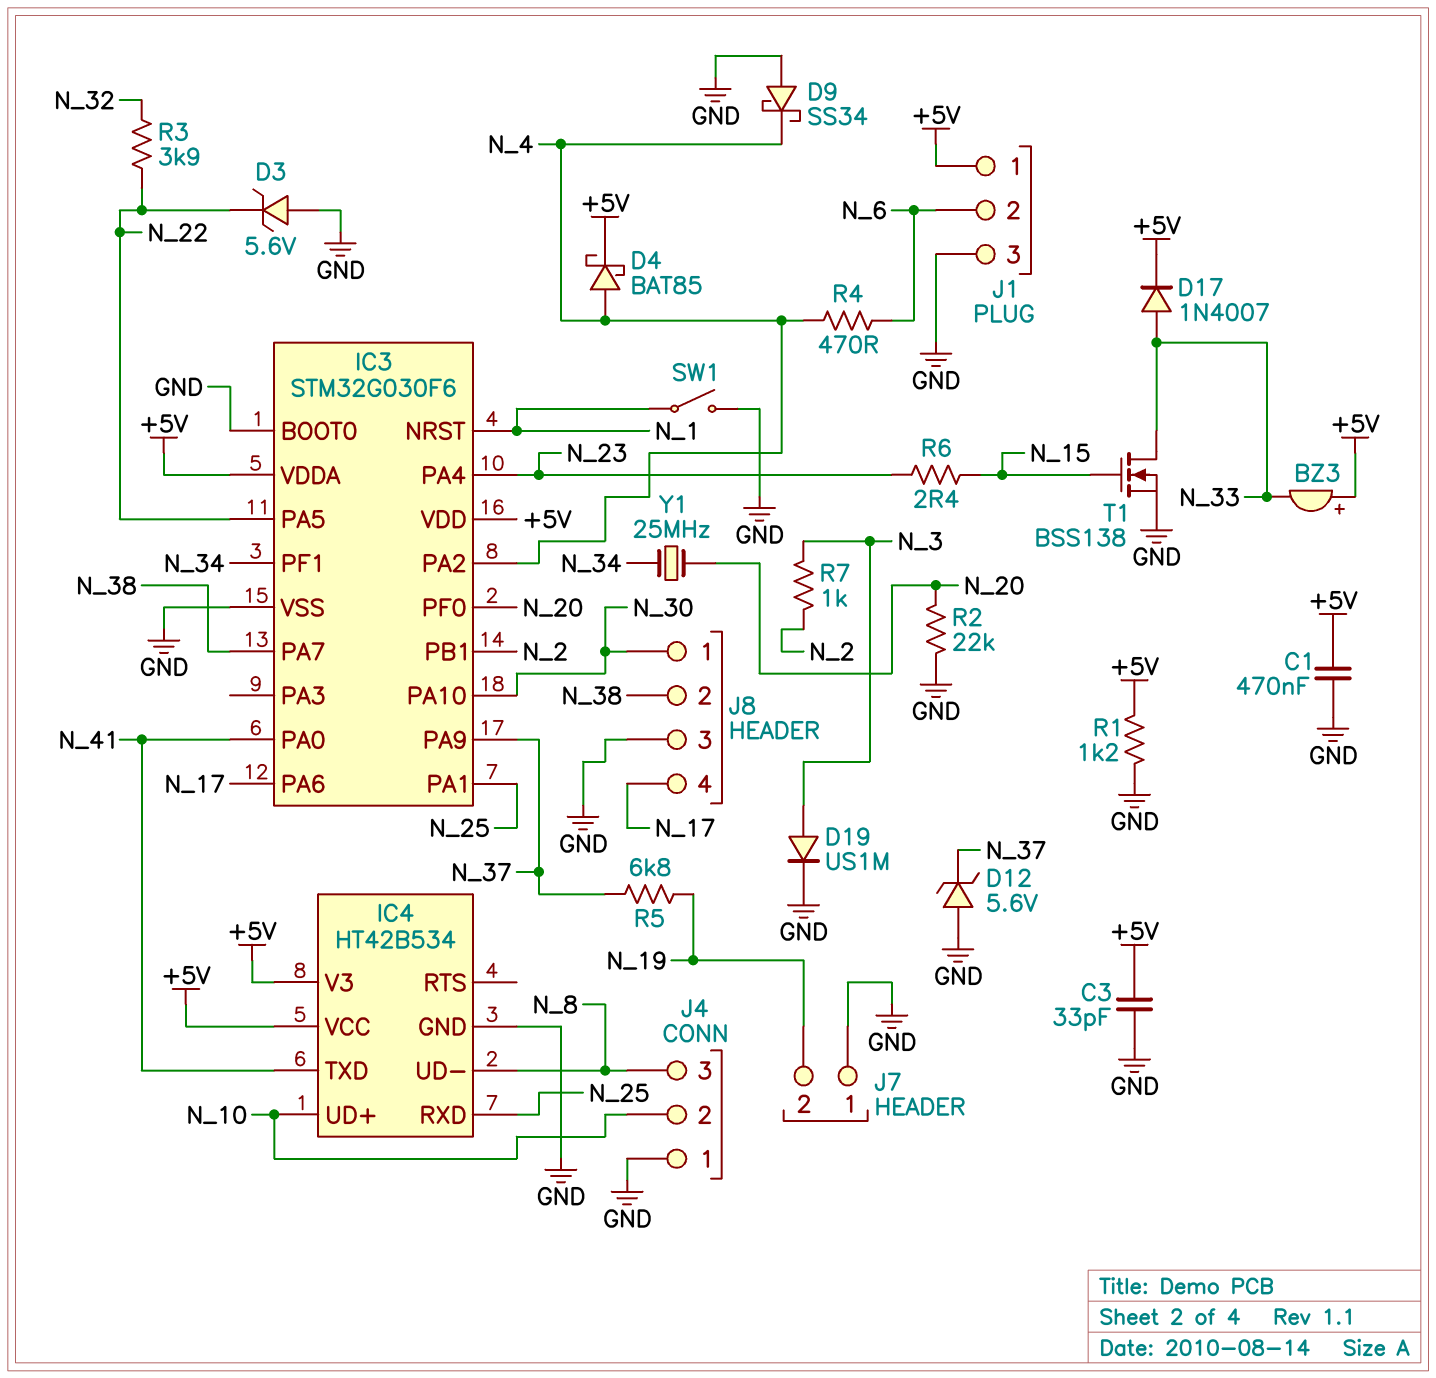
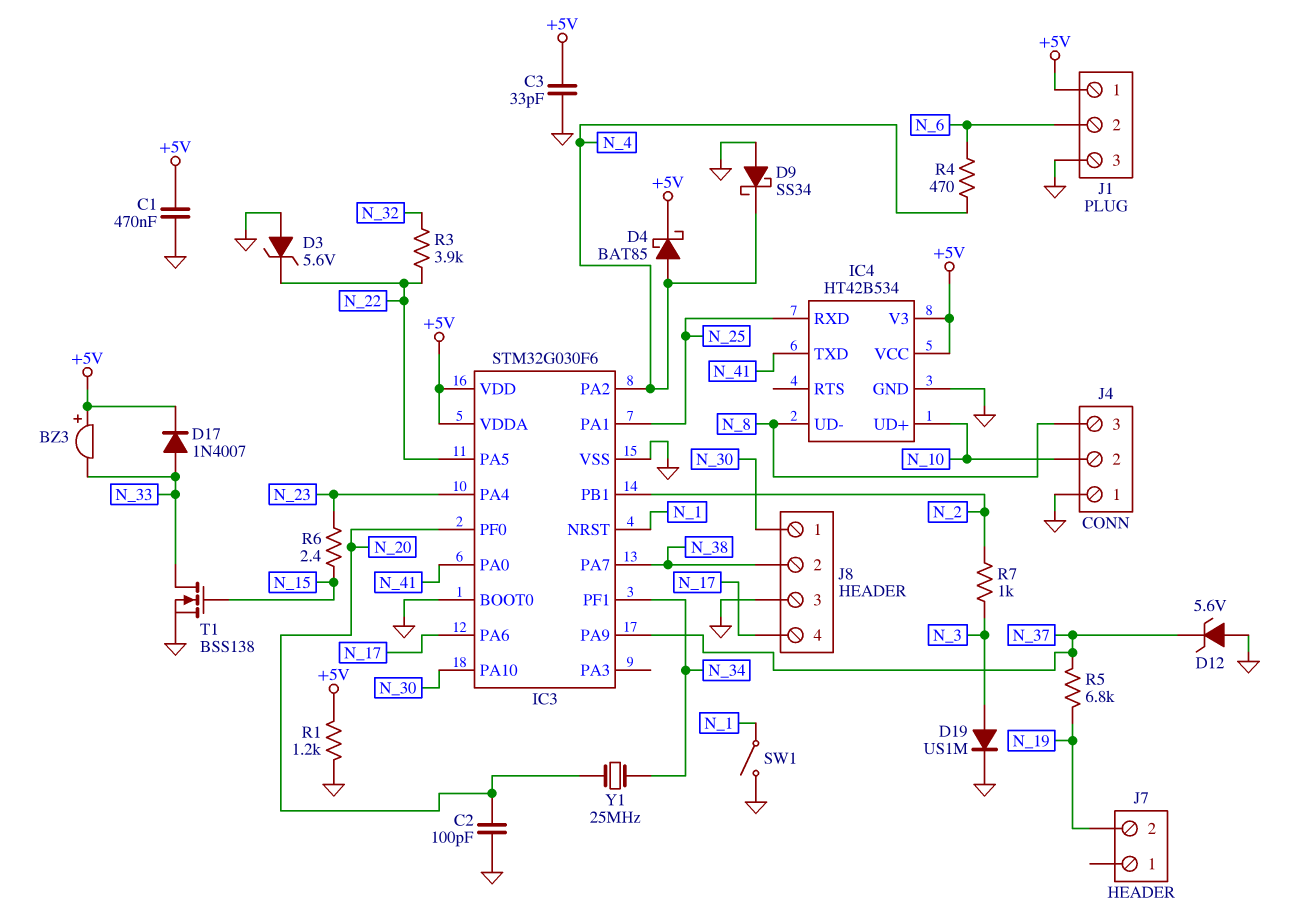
C2: none -> 100pF (GND, N_20)
J7 pin 1: GND -> none
R2: 22k (GND, N_20) -> none

